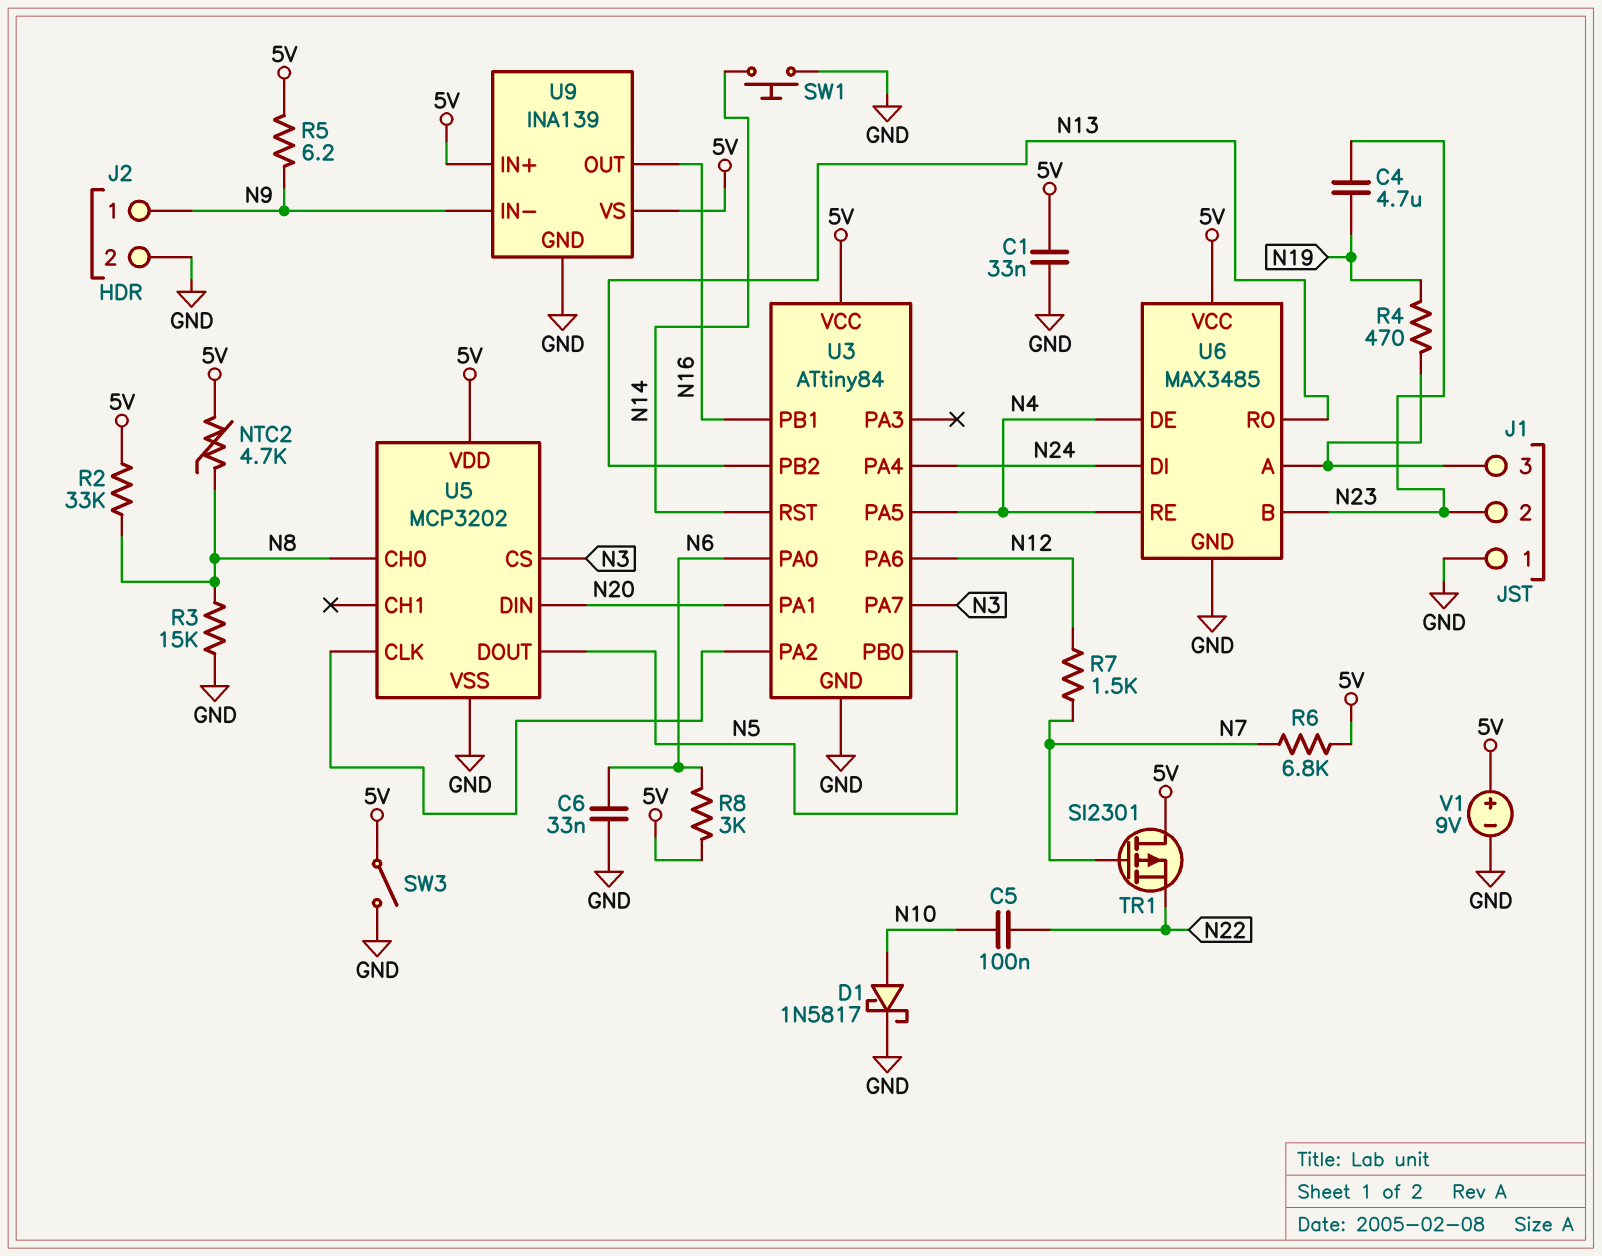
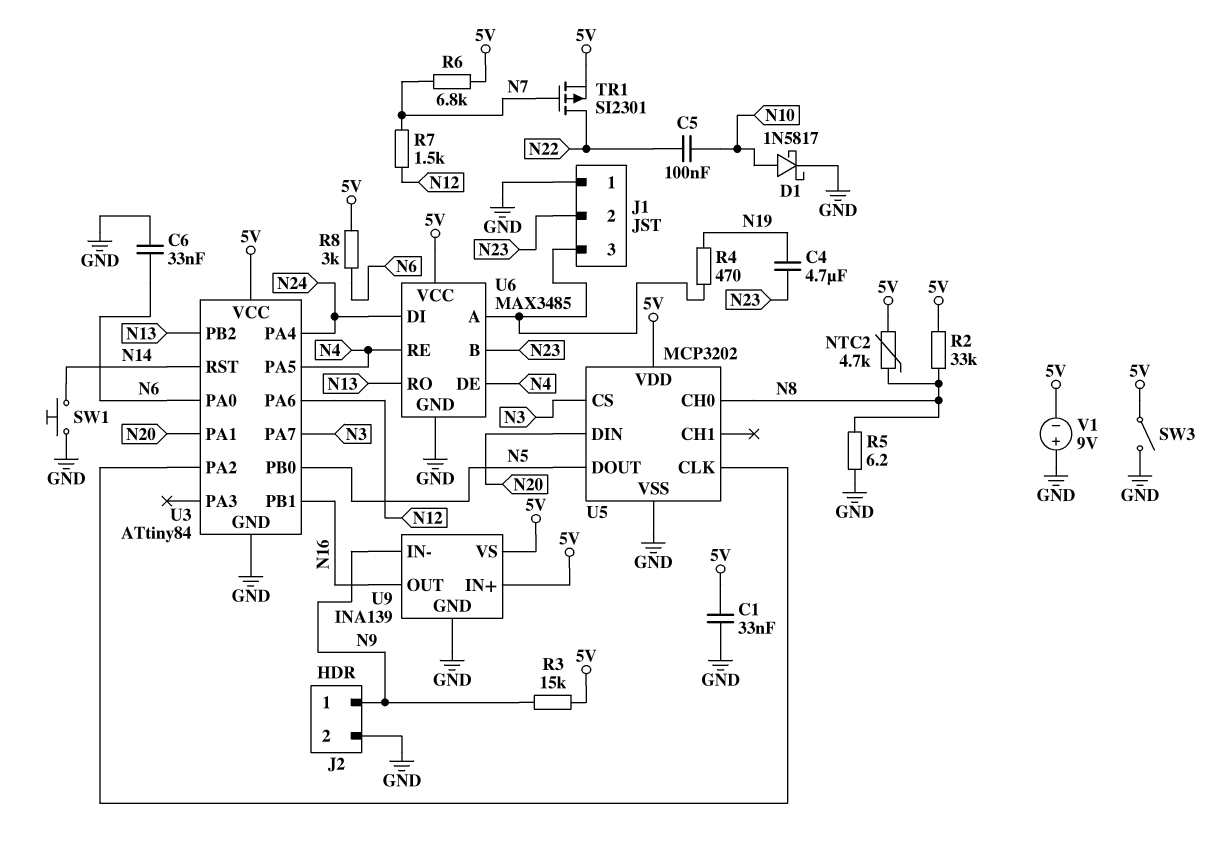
R3: 15k (GND, N8) -> 15k (5V, N9)
R5: 6.2 (5V, N9) -> 6.2 (GND, N8)
TR1: PMOS SI2301 (G N7, D 5V, S N22) -> PMOS SI2301 (G N7, D N22, S 5V)
V1: 9V (plus 5V, minus GND) -> 9V (plus GND, minus 5V)

